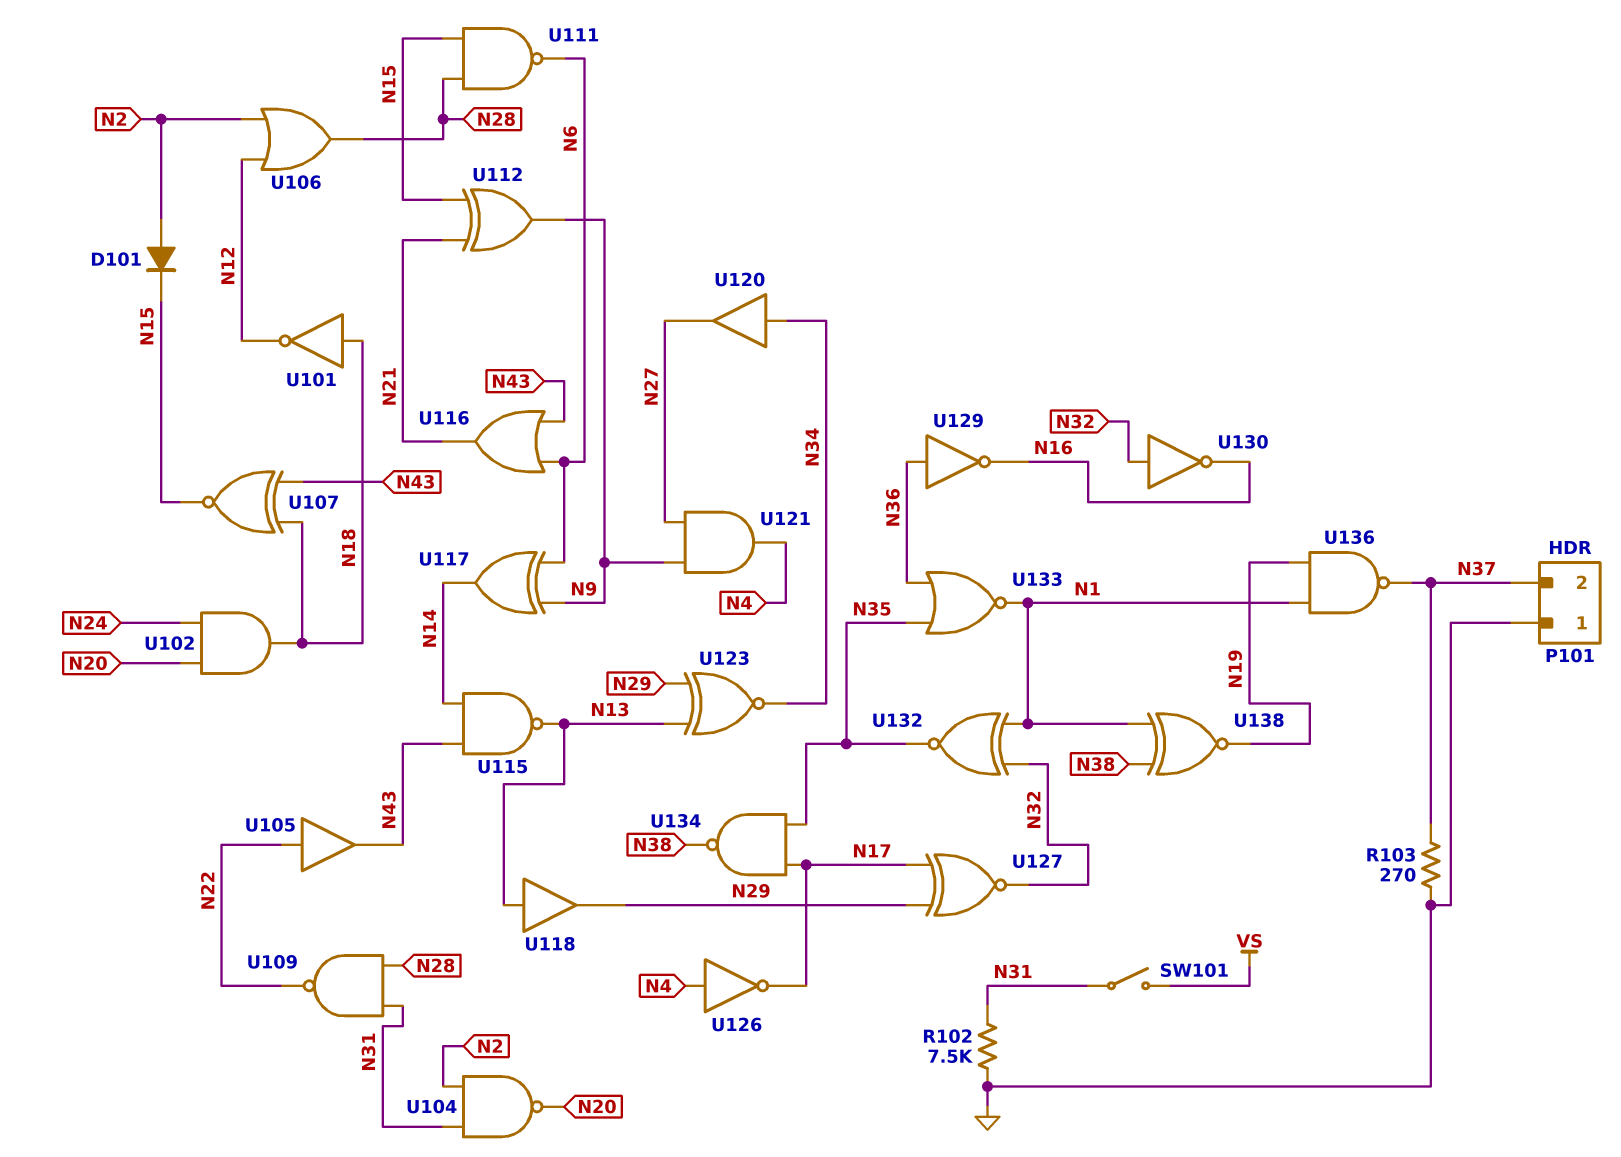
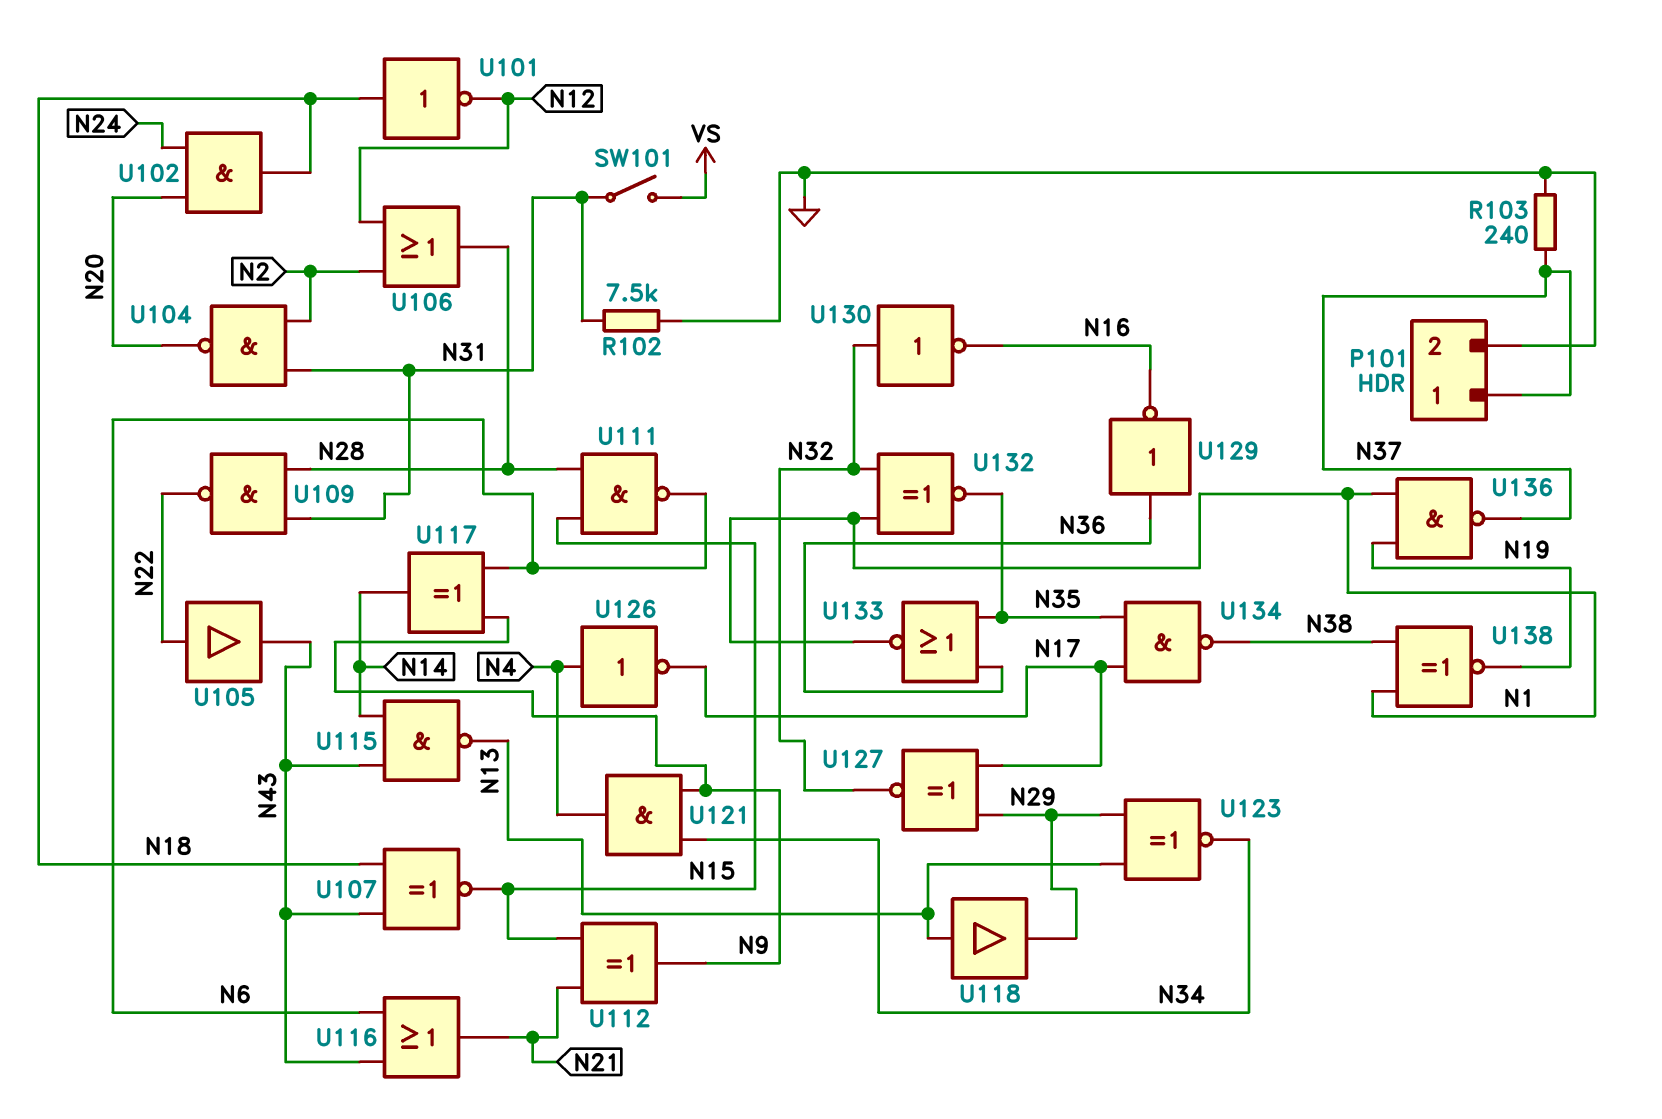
D101: diode (A N2, K N15) -> none
P101 pin 1: GND -> N37
P101 pin 2: N37 -> GND
R103: 270 (GND, N37) -> 240 (GND, N37)
U120: buffer (in N34, out N27) -> none
U121: AND (in N9, in N27, out N4) -> AND (in N9, in N34, out N4)

